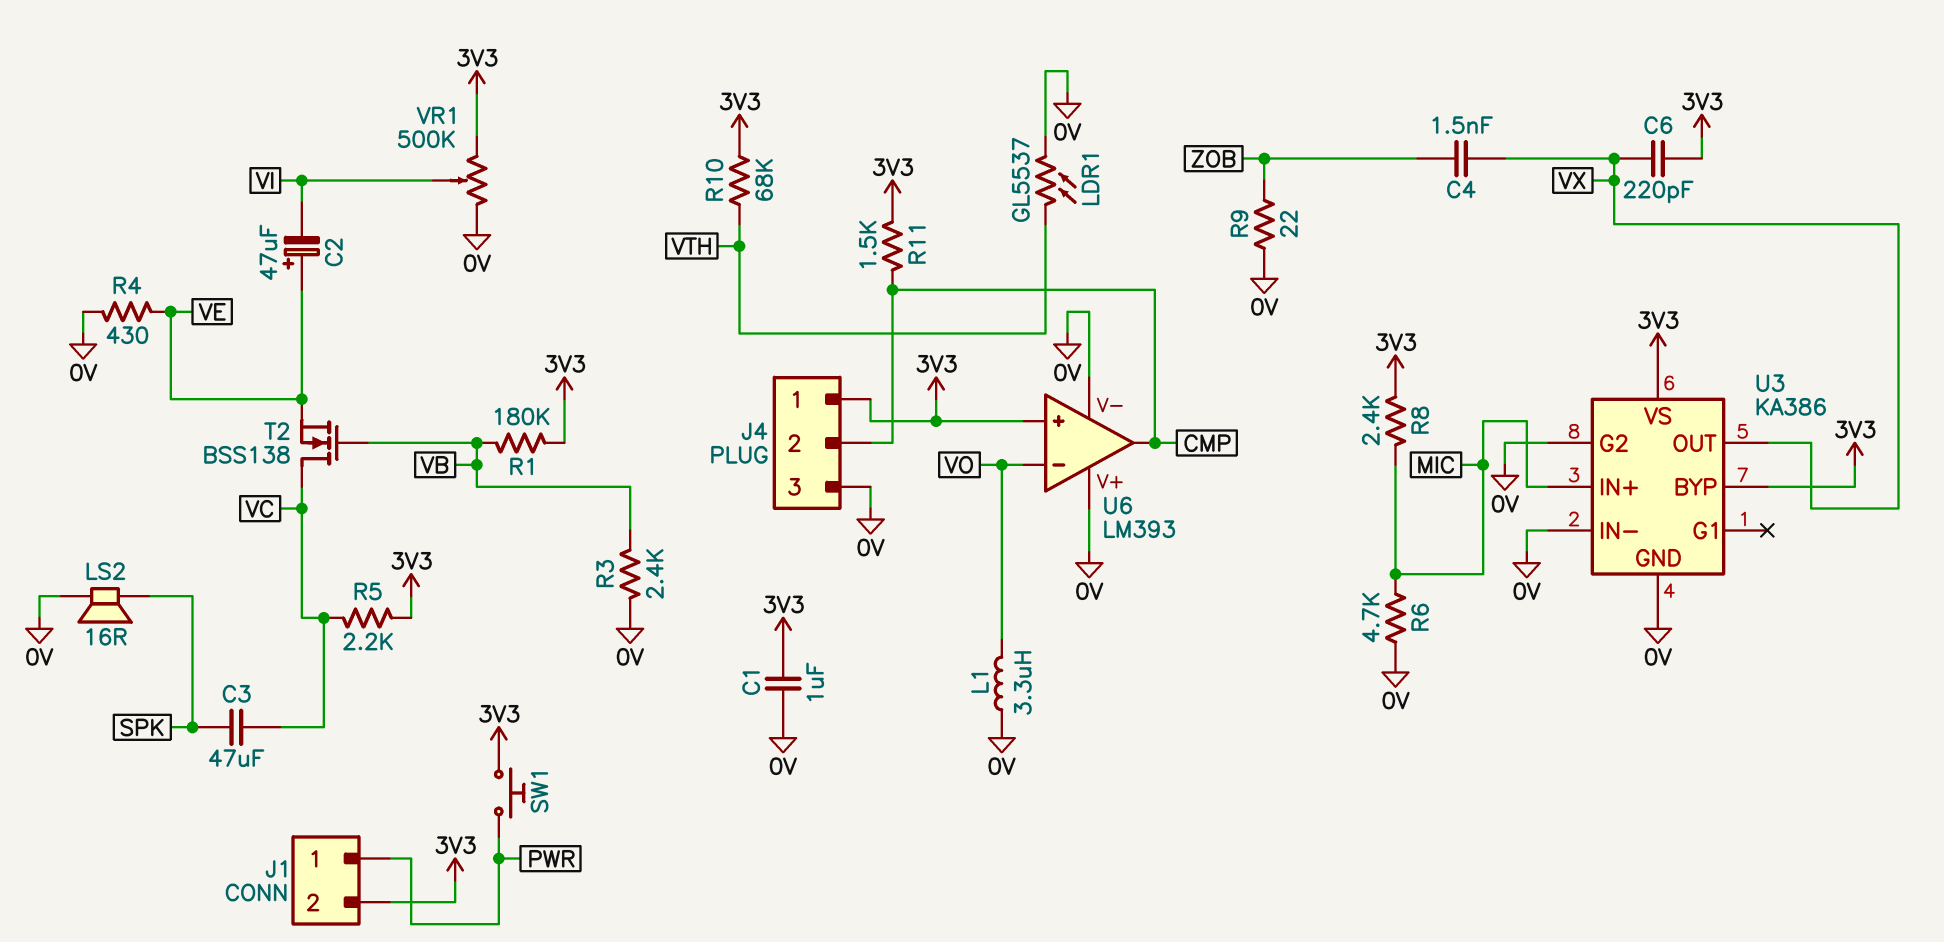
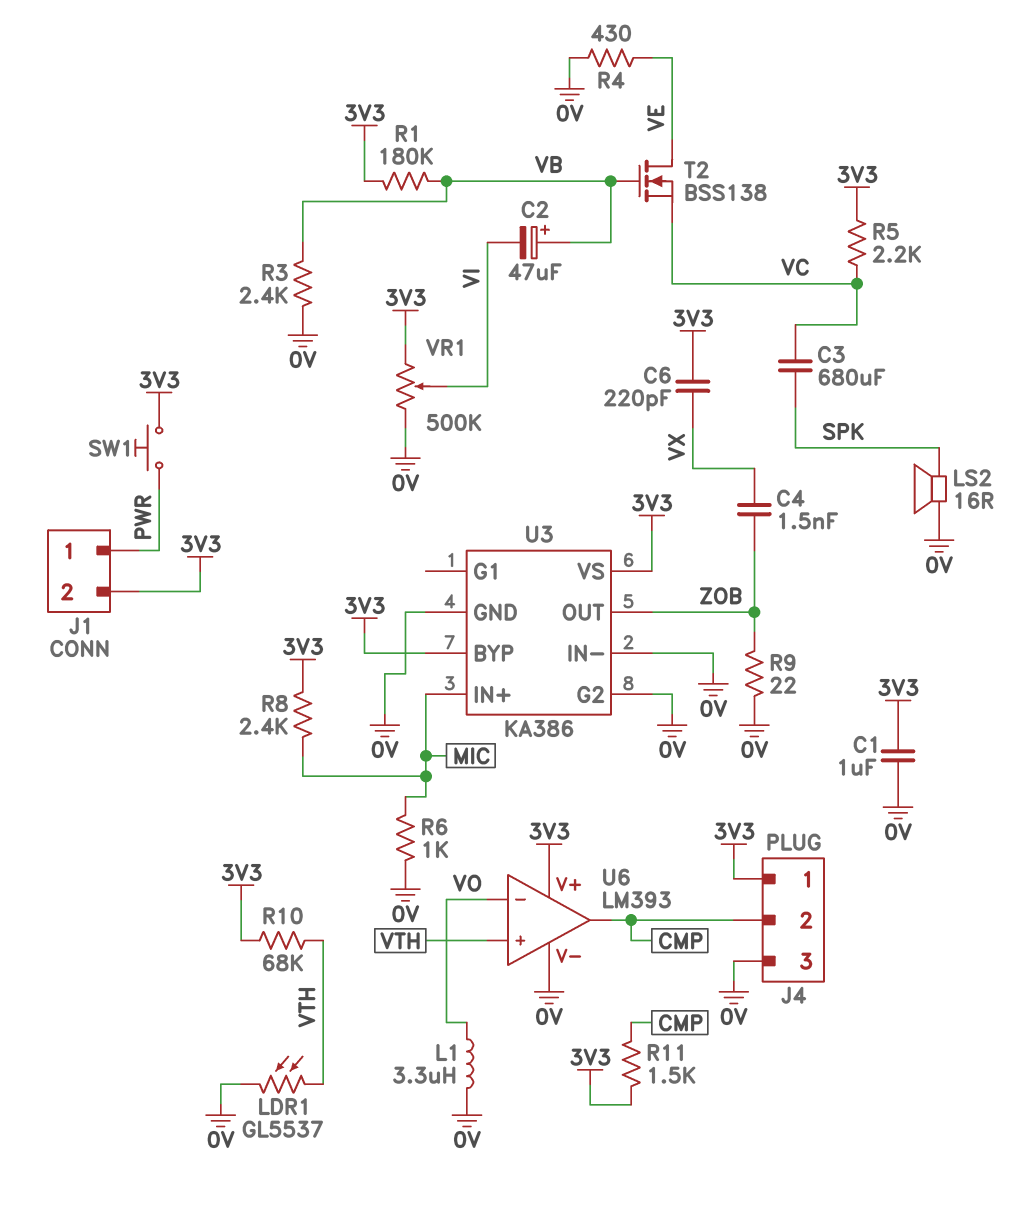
C2: 47uF (plus VE, minus VI) -> 47uF (plus VB, minus VI)
C3: 47uF (SPK, VC) -> 680uF (SPK, VC)
R6: 4.7k (0V, MIC) -> 1k (0V, MIC)
T2: NMOS BSS138 (G VB, D VC, S VE) -> NMOS BSS138 (G VB, D VE, S VC)
U3 pin OUT: VX -> ZOB
U6 pin V+: 0V -> 3V3
U6 pin in+: 3V3 -> VTH

